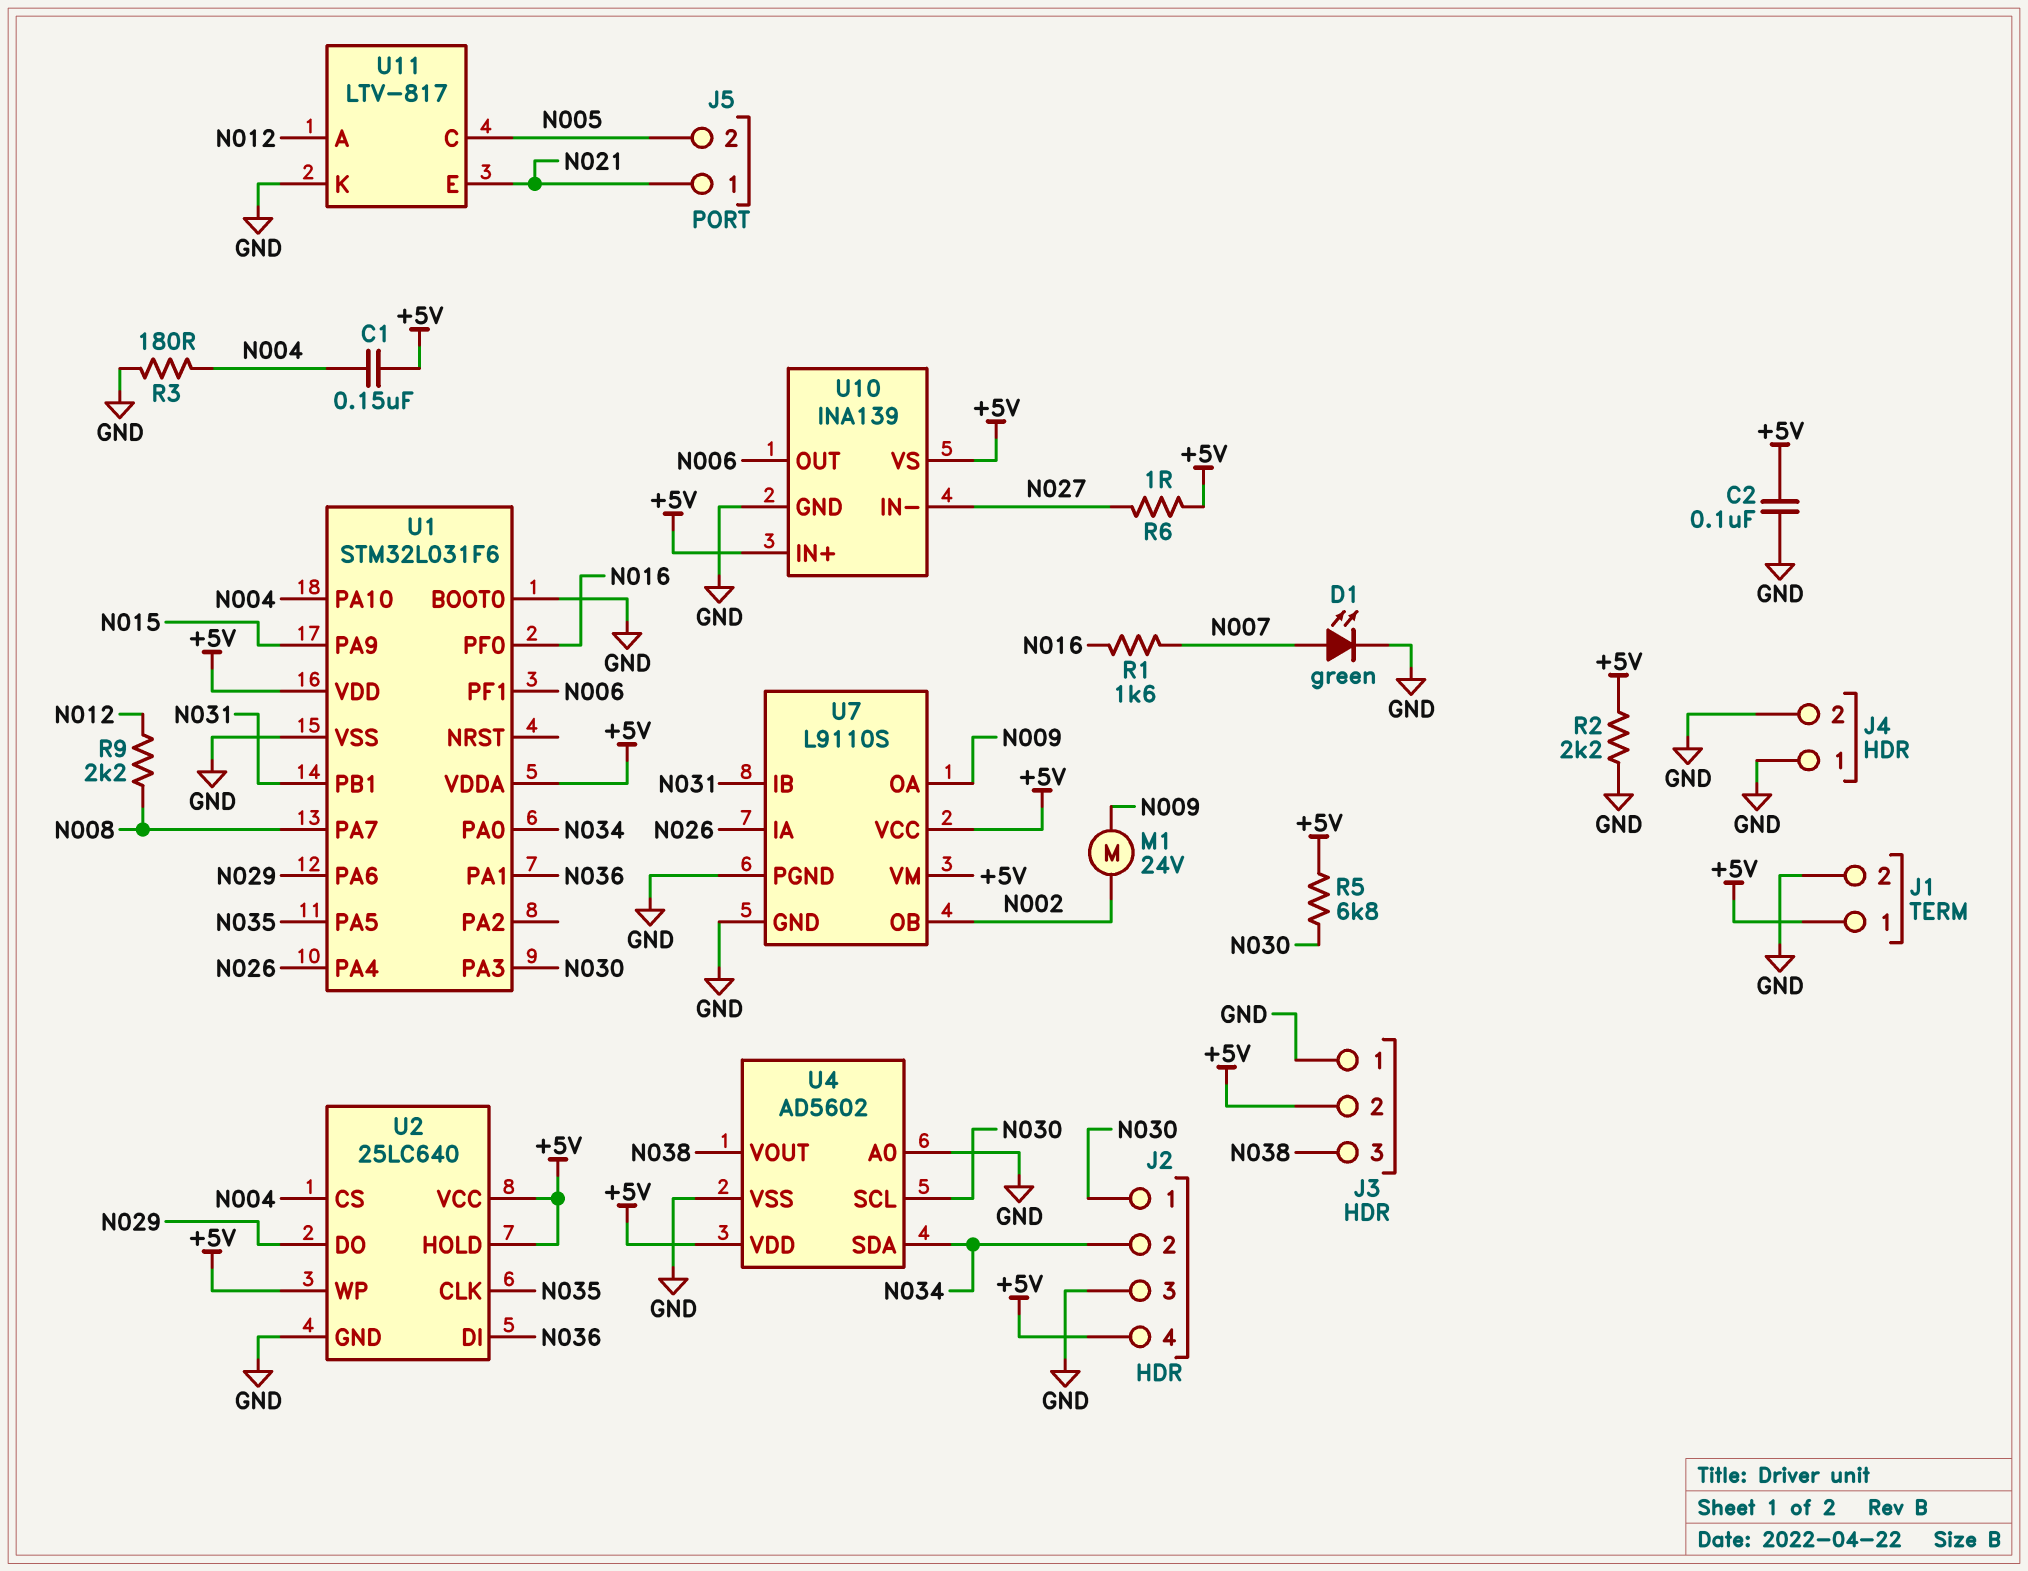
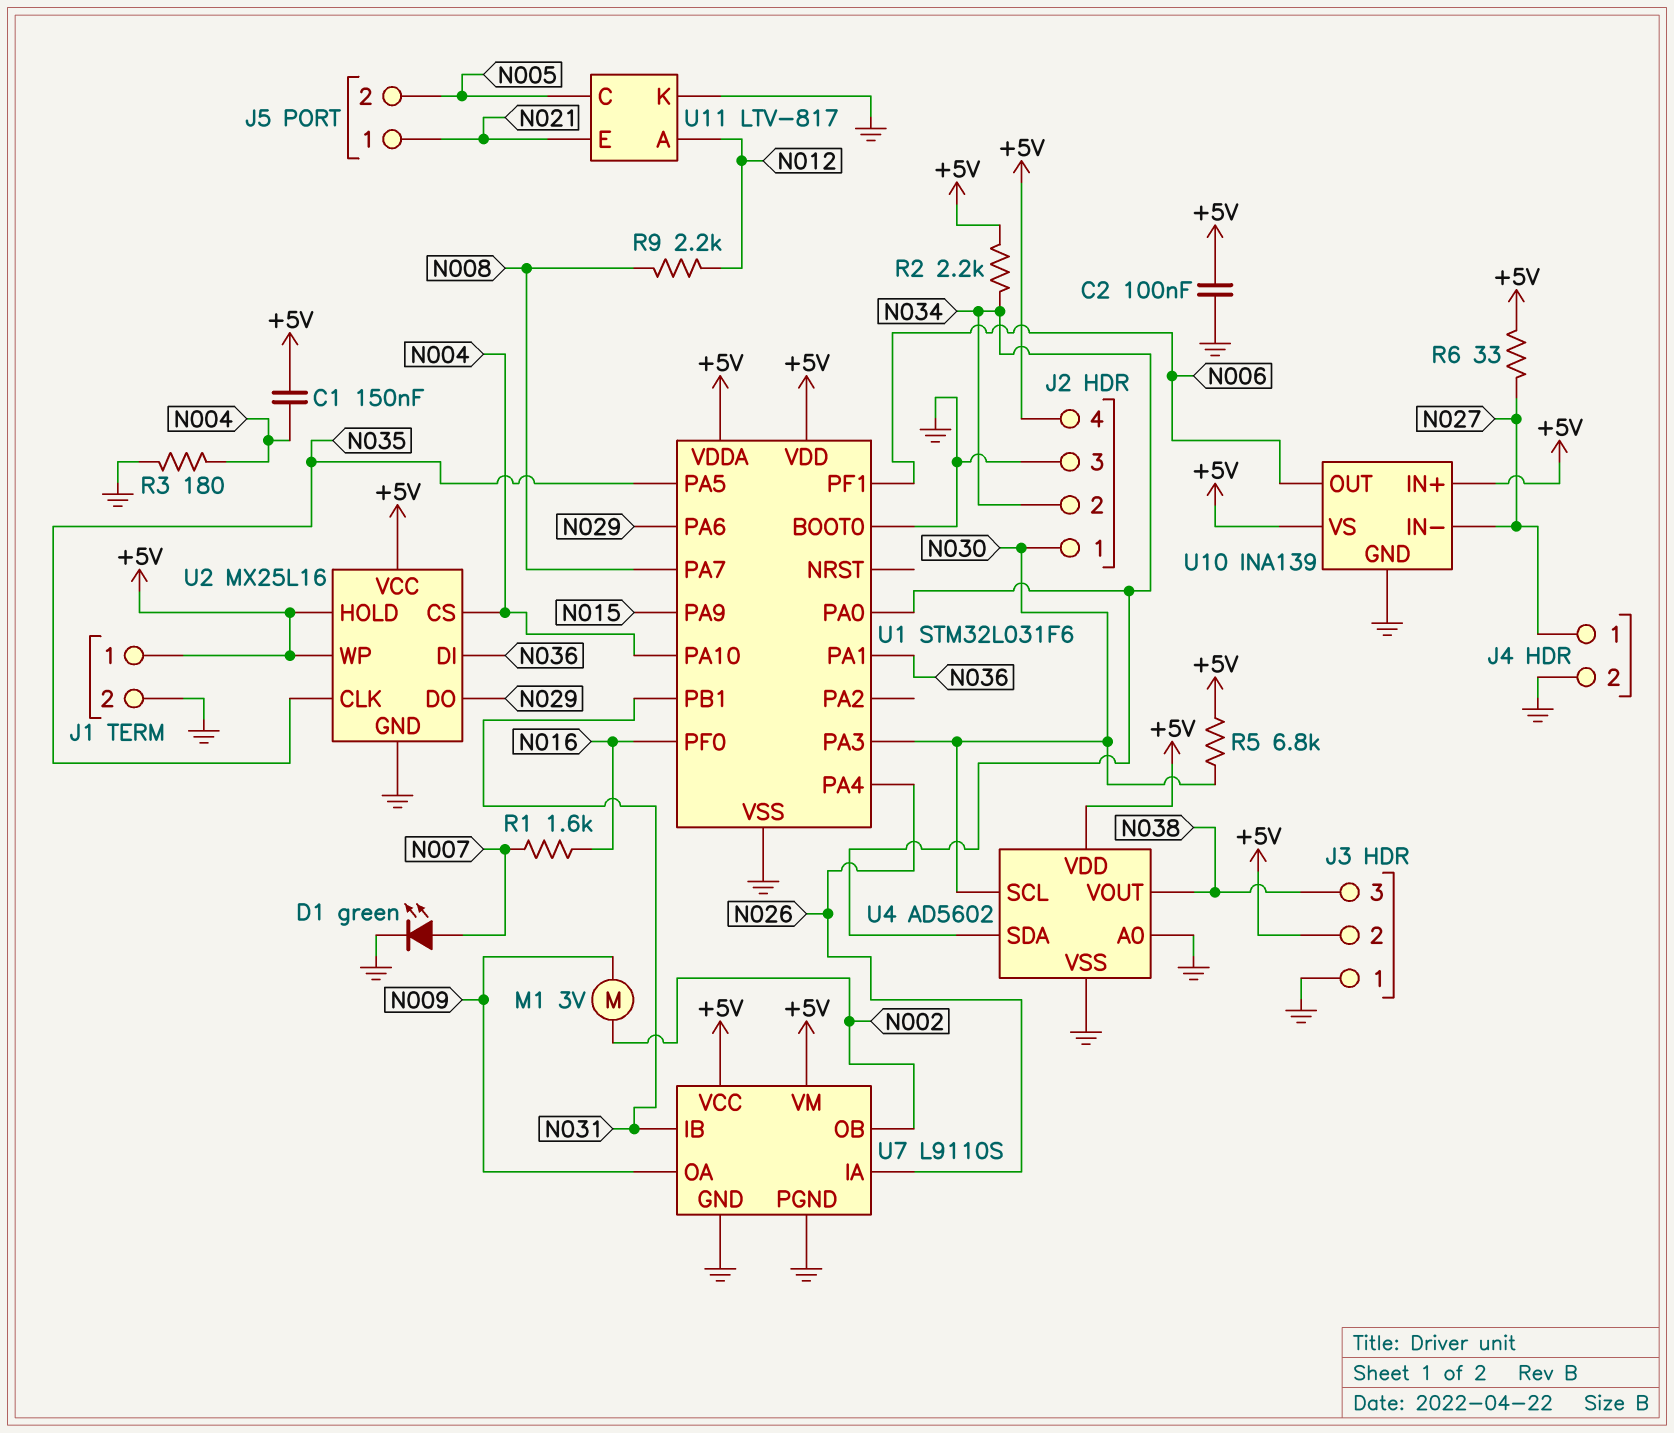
J4 pin 1: GND -> N027
M1: motor 24V (N002, N009) -> motor 3V (N002, N009)
R2: 2.2k (+5V, GND) -> 2.2k (+5V, N034)
R6: 1 (+5V, N027) -> 33 (+5V, N027)
U2: 25LC640 -> MX25L16

